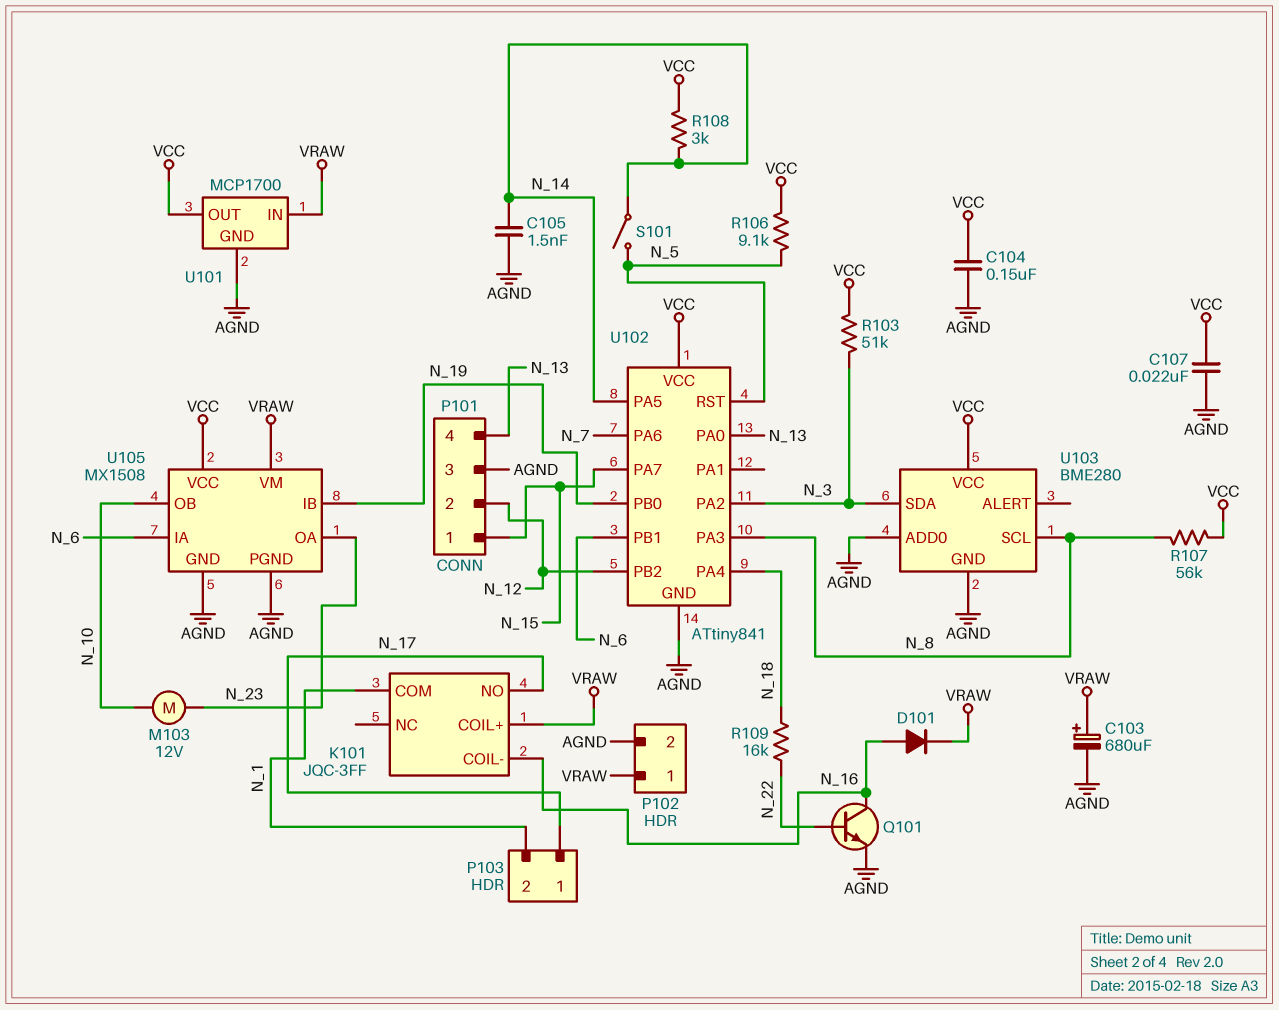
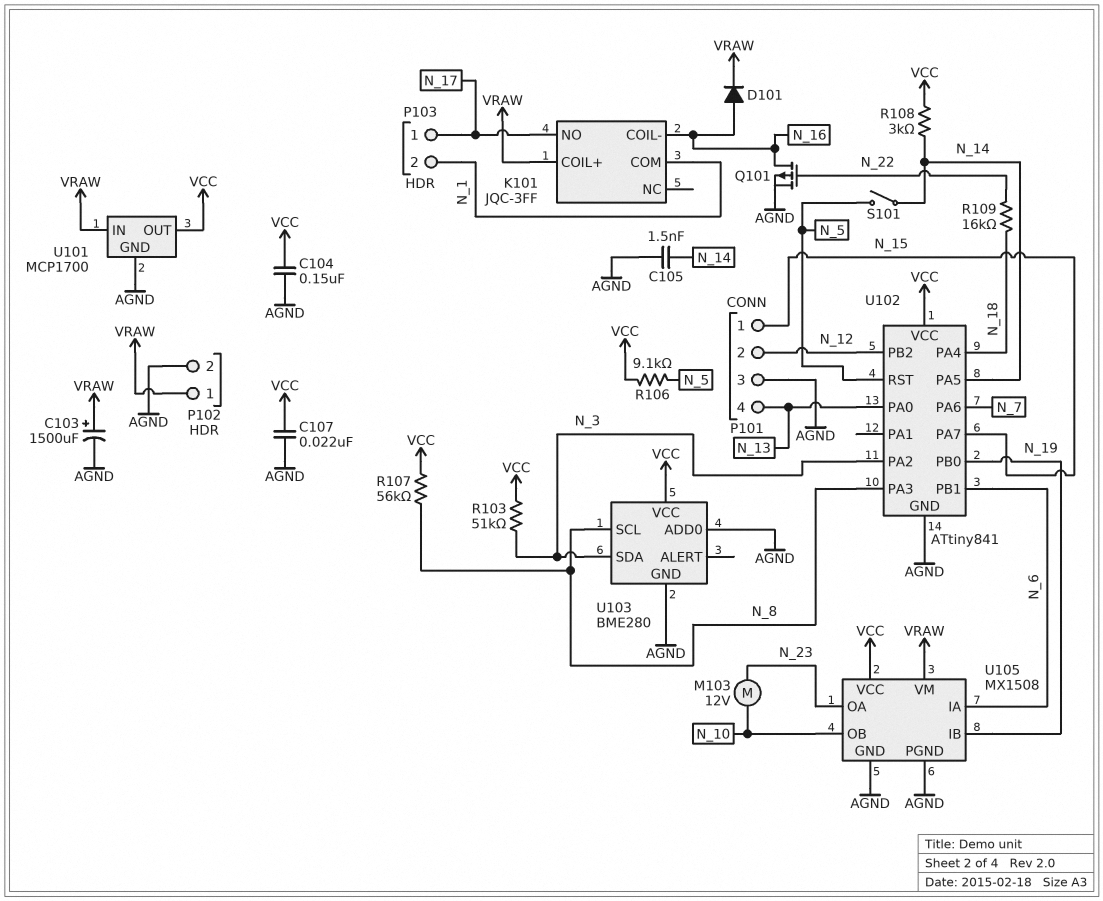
C103: 680uF (plus VRAW, minus AGND) -> 1500uF (plus VRAW, minus AGND)
Q101: NPN (B N_22, C N_16, E AGND) -> PMOS (G N_22, D N_16, S AGND)

